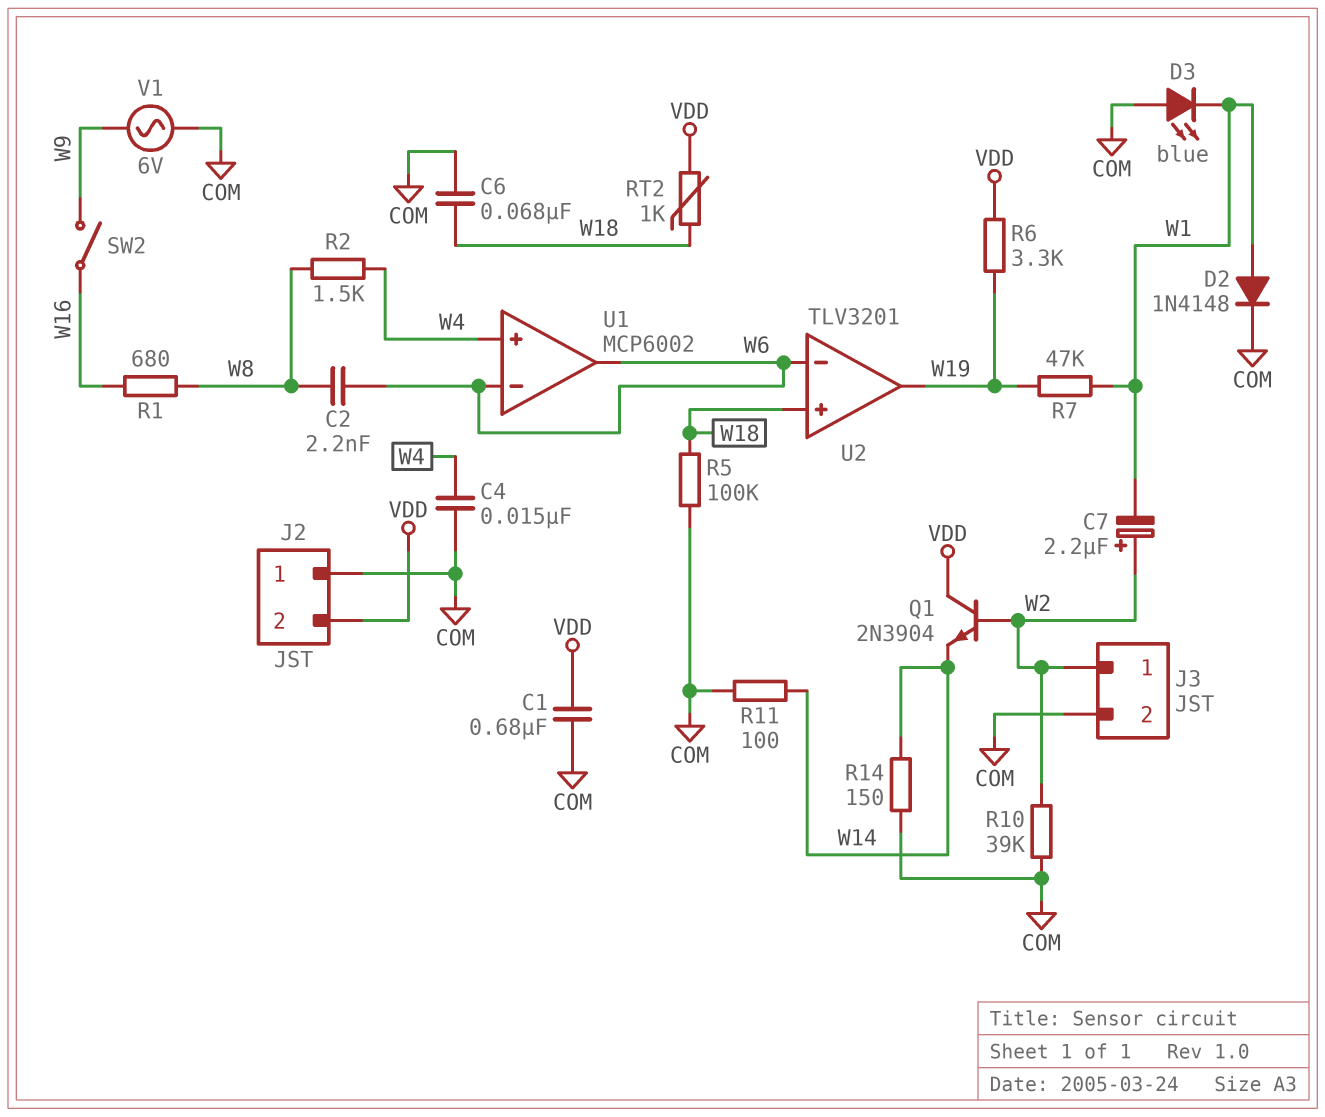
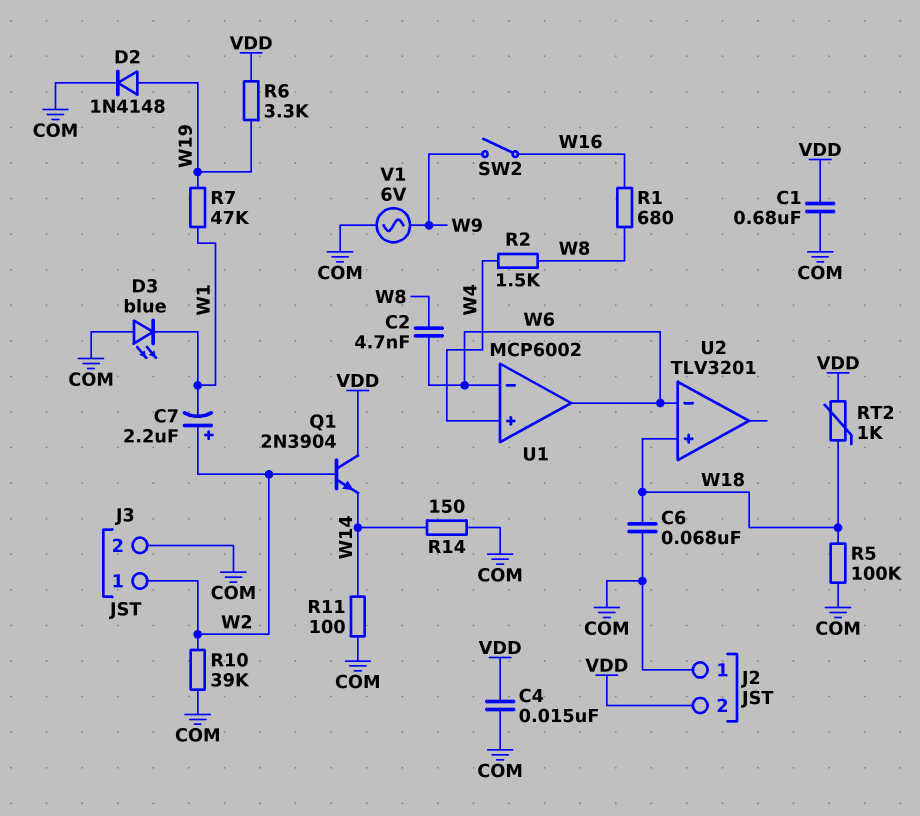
C2: 2.2nF (W6, W8) -> 4.7nF (W6, W8)
C4: 15nF (COM, W4) -> 15nF (COM, VDD)
D2: diode 1N4148 (A W1, K COM) -> diode 1N4148 (A W19, K COM)
U2 pin out: W19 -> none

